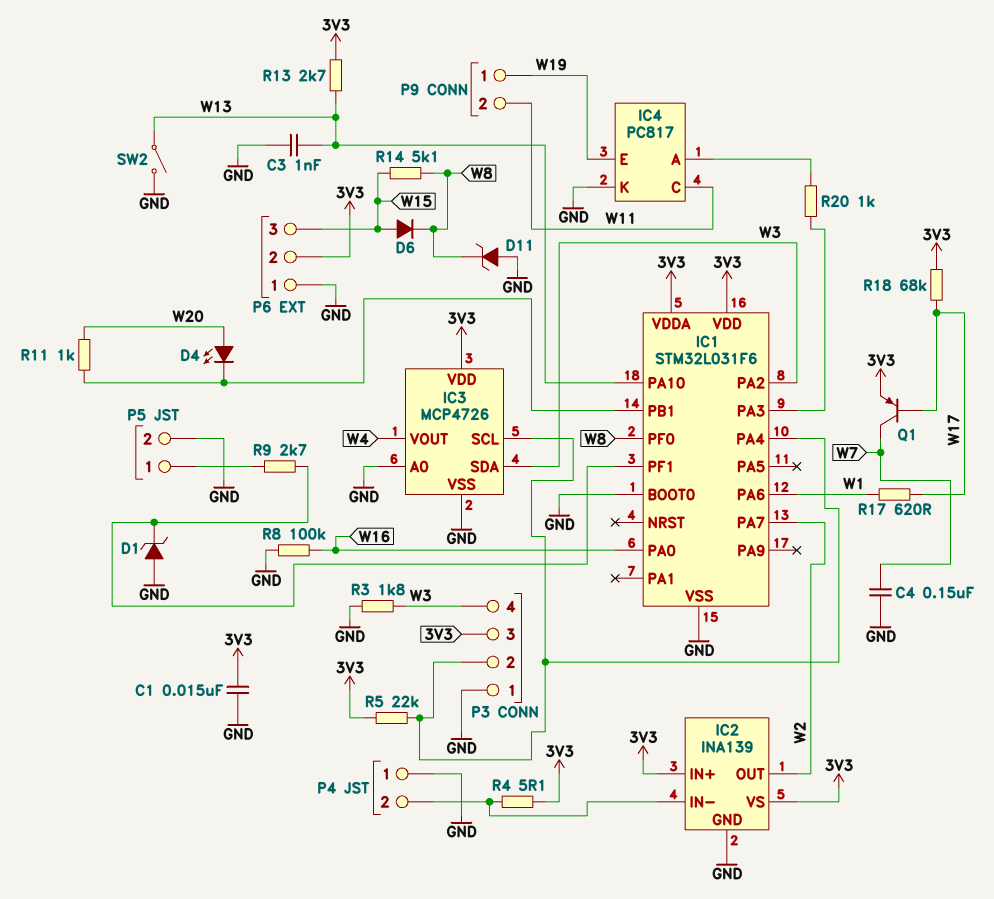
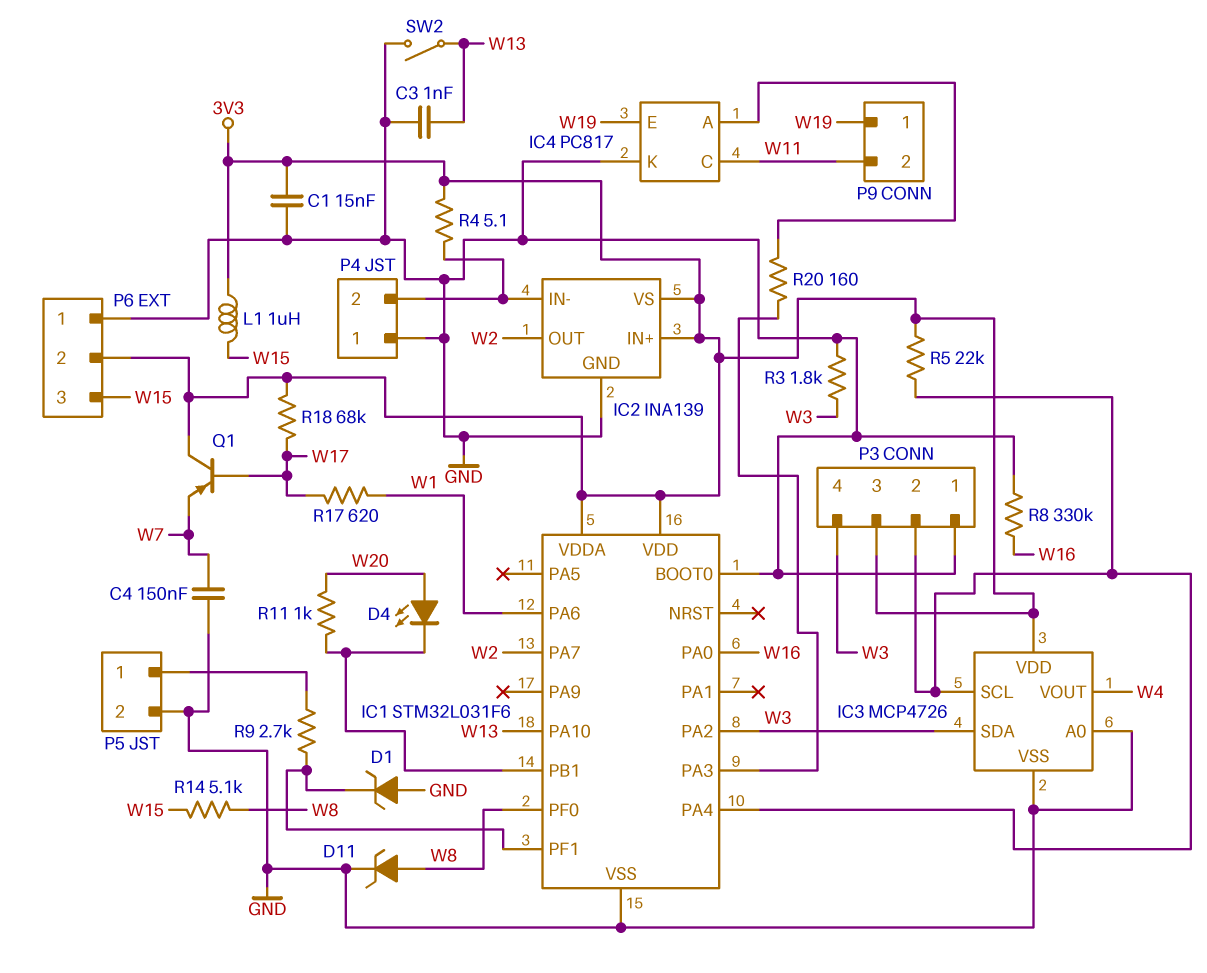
D6: diode (A W15, K W8) -> none
D11: zener (A GND, K W8) -> zener (A W8, K GND)
L1: none -> 1uH (3V3, W15)
Q1: PNP (B W17, C W7, E 3V3) -> PNP (B W17, C 3V3, E W7)
R8: 100k (GND, W16) -> 330k (GND, W16)
R13: 2.7k (3V3, W13) -> none
R20: 1k (IC1/PA3, IC4/A) -> 160 (IC1/PA3, IC4/A)

